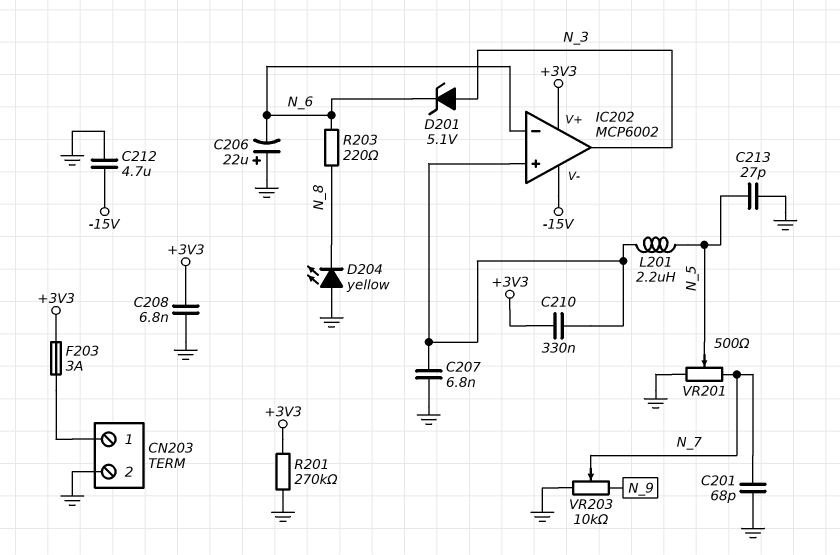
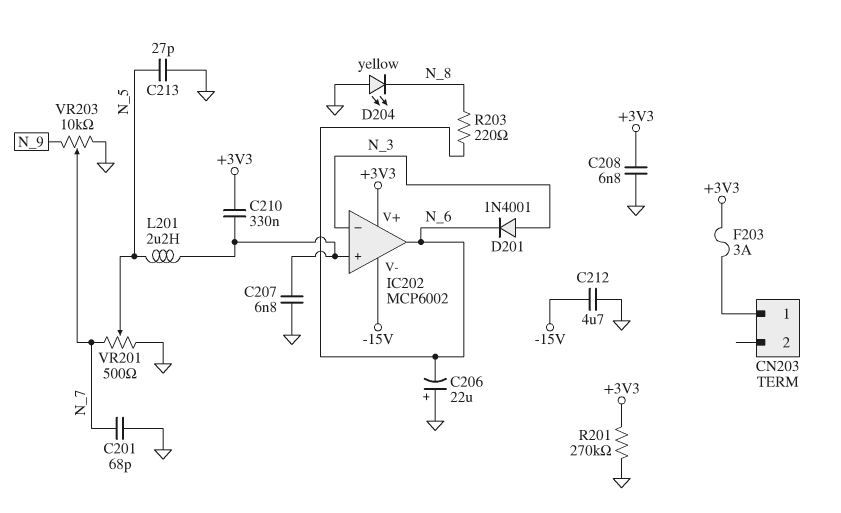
CN203 pin 2: GND -> none
D201: zener 5.1V (A N_3, K N_6) -> diode 1N4001 (A N_3, K N_6)
IC202 pin in-: N_6 -> N_3
IC202 pin out: N_3 -> N_6

